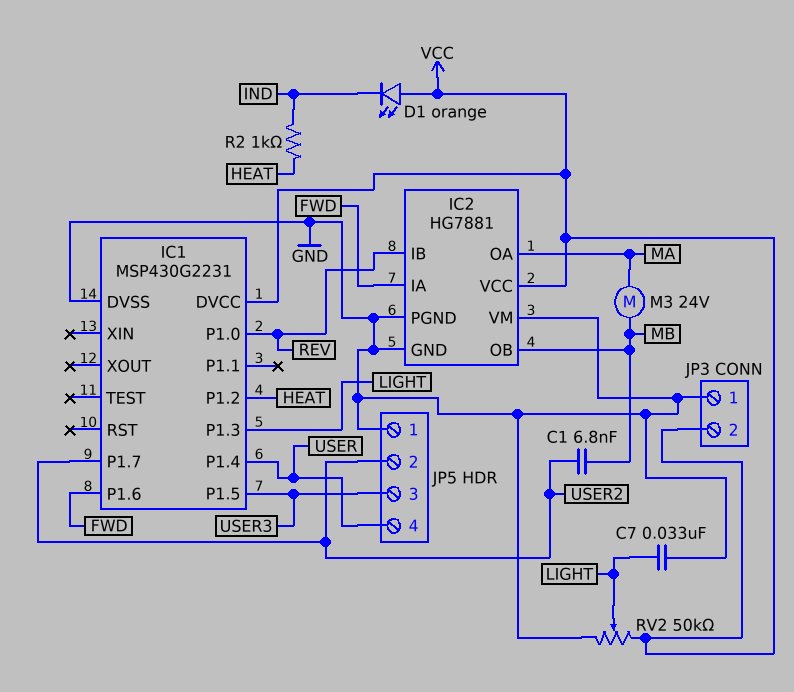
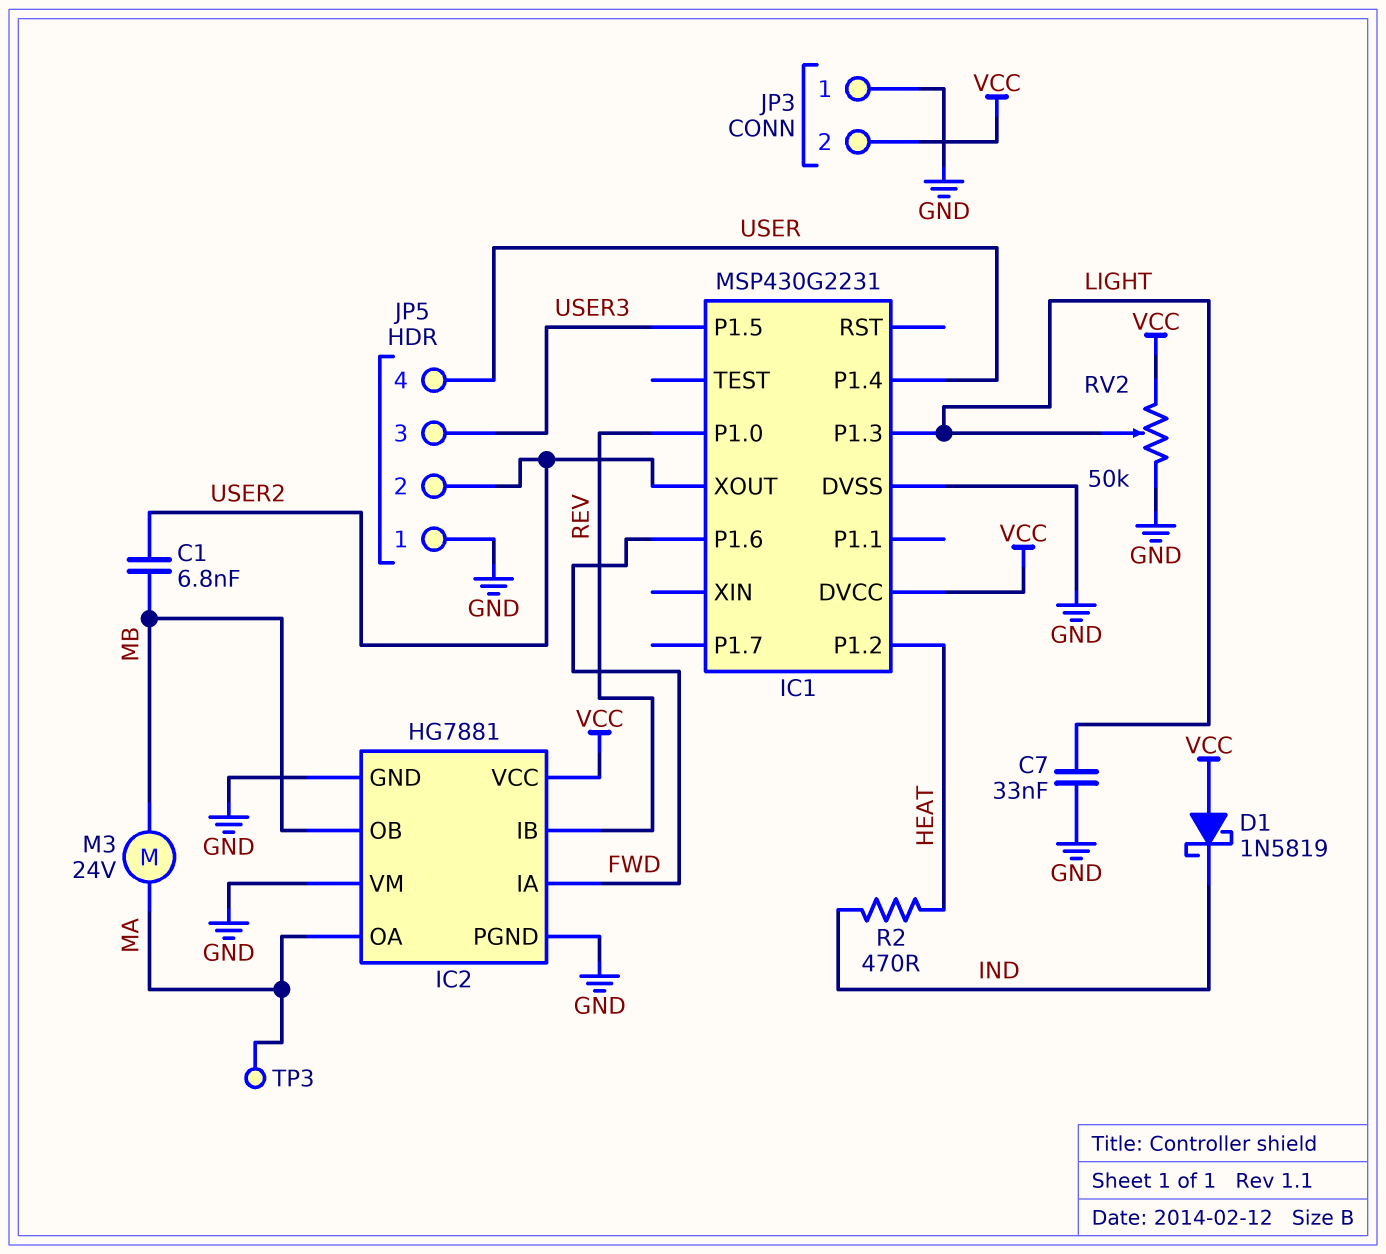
D1: LED orange (A VCC, K IND) -> schottky 1N5819 (A VCC, K IND)
IC1 pin P1.7: USER2 -> none
IC1 pin XOUT: none -> USER2
R2: 1k (HEAT, IND) -> 470 (HEAT, IND)
TP3: none -> test point (MA)

